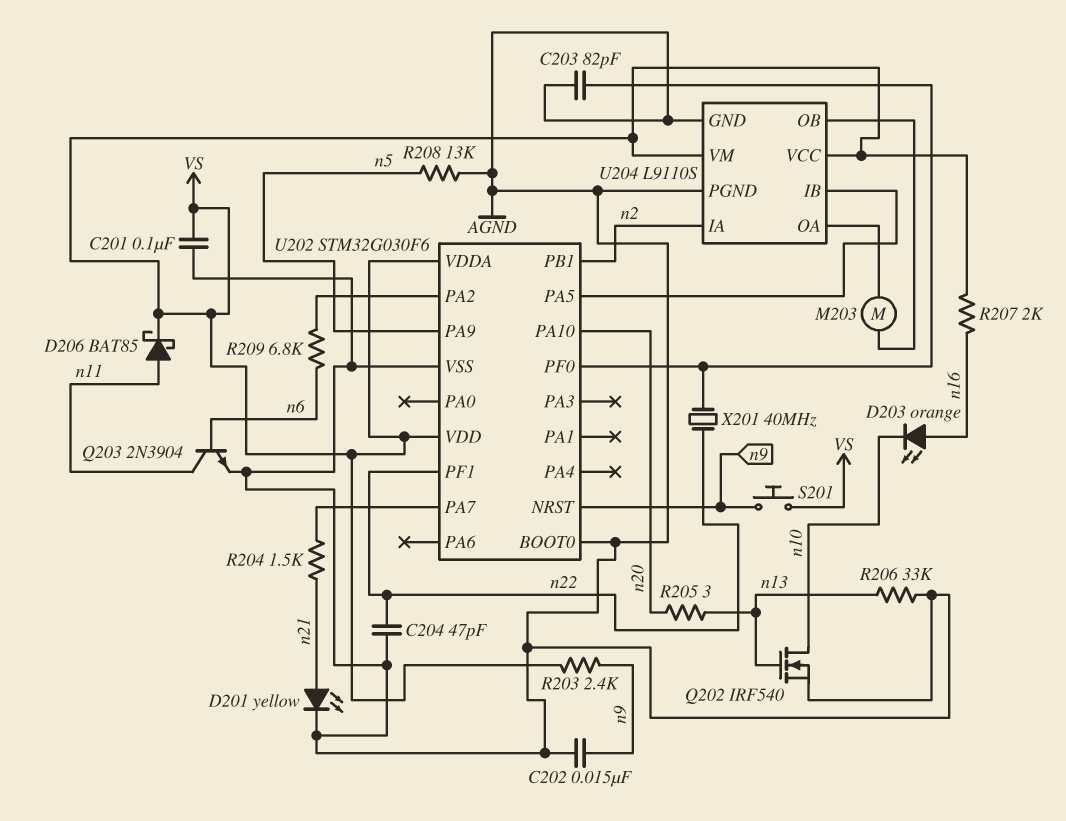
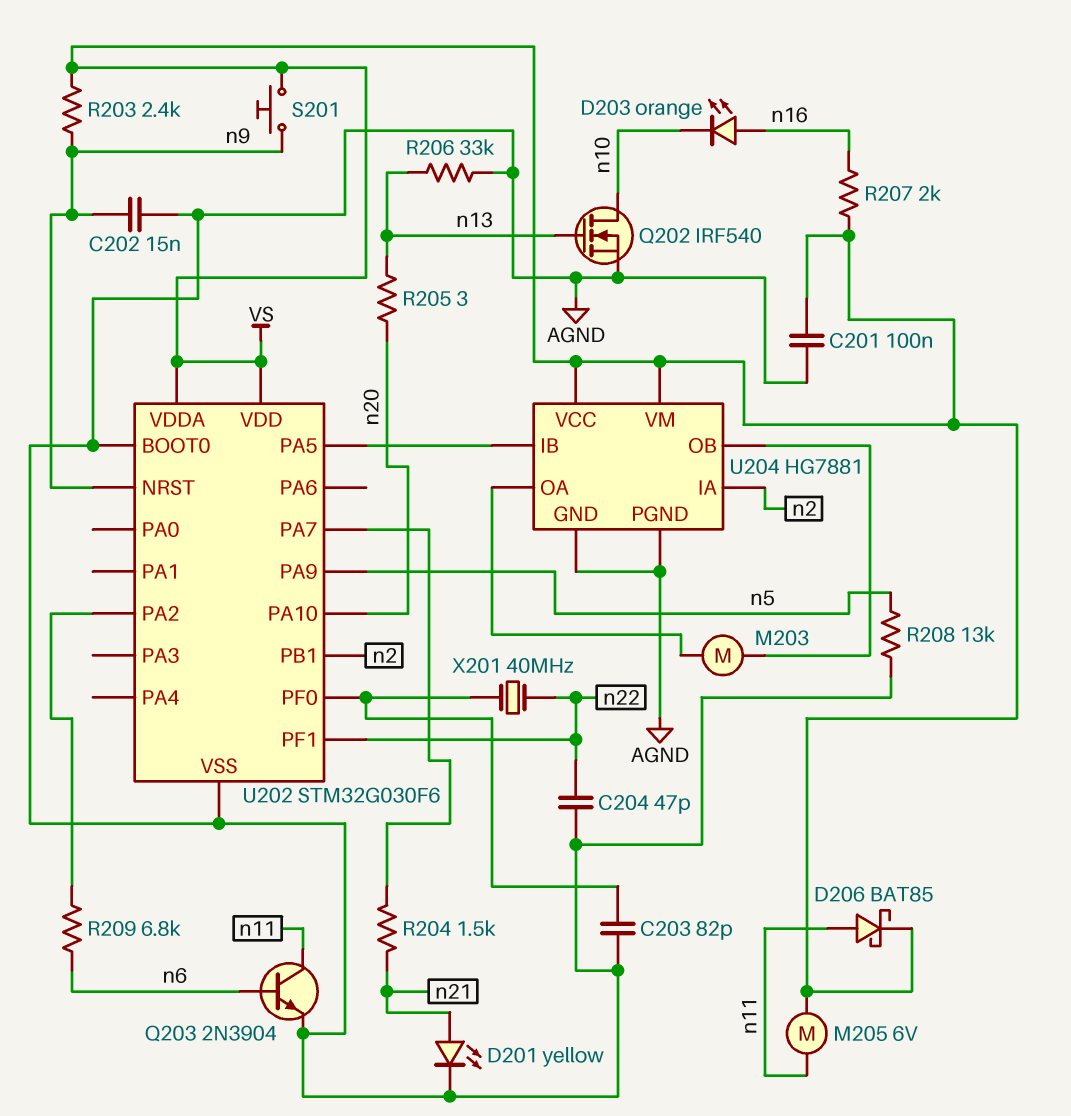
M205: none -> motor 6V (VS, n11)
U204: L9110S -> HG7881

